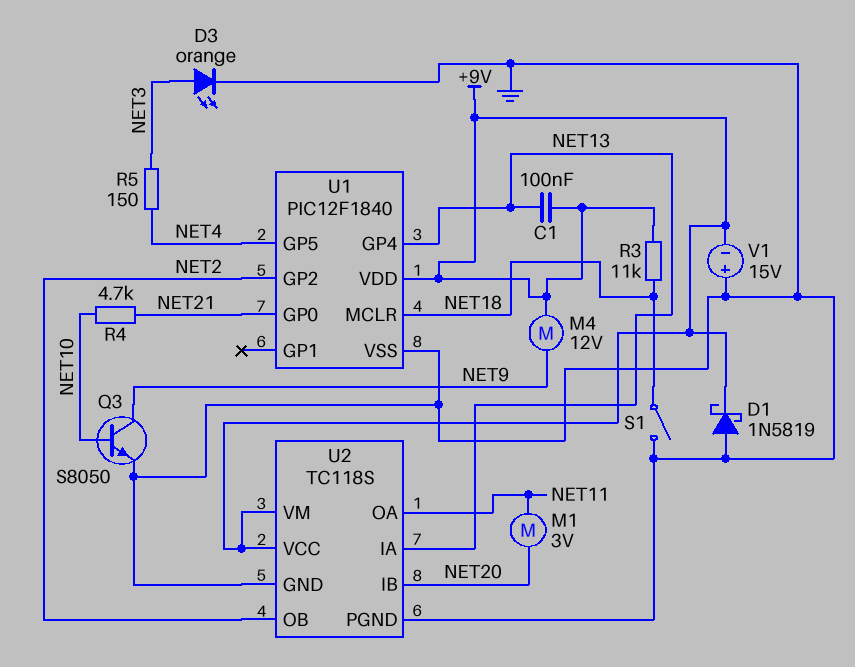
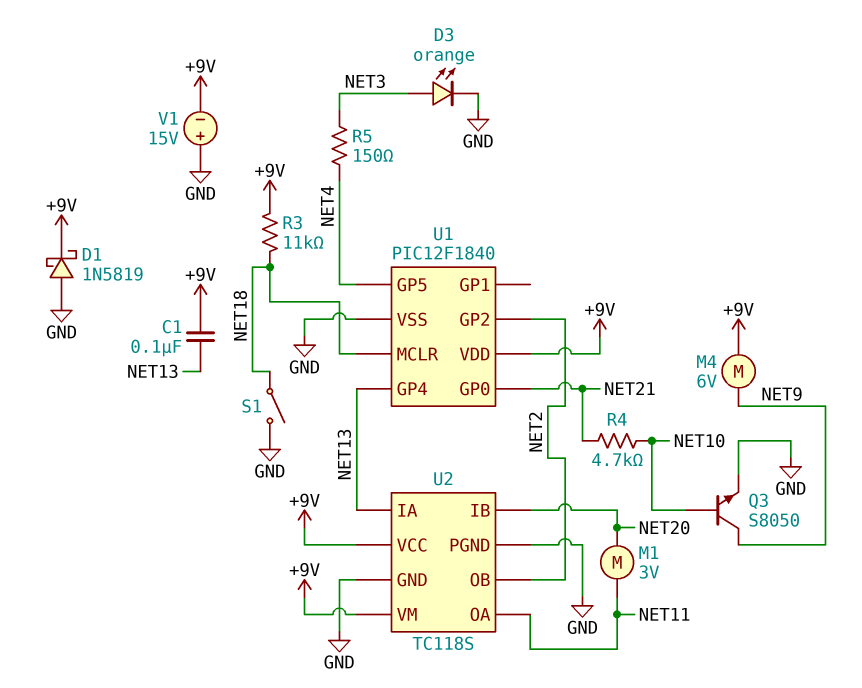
M4: motor 12V (+9V, NET9) -> motor 6V (+9V, NET9)

